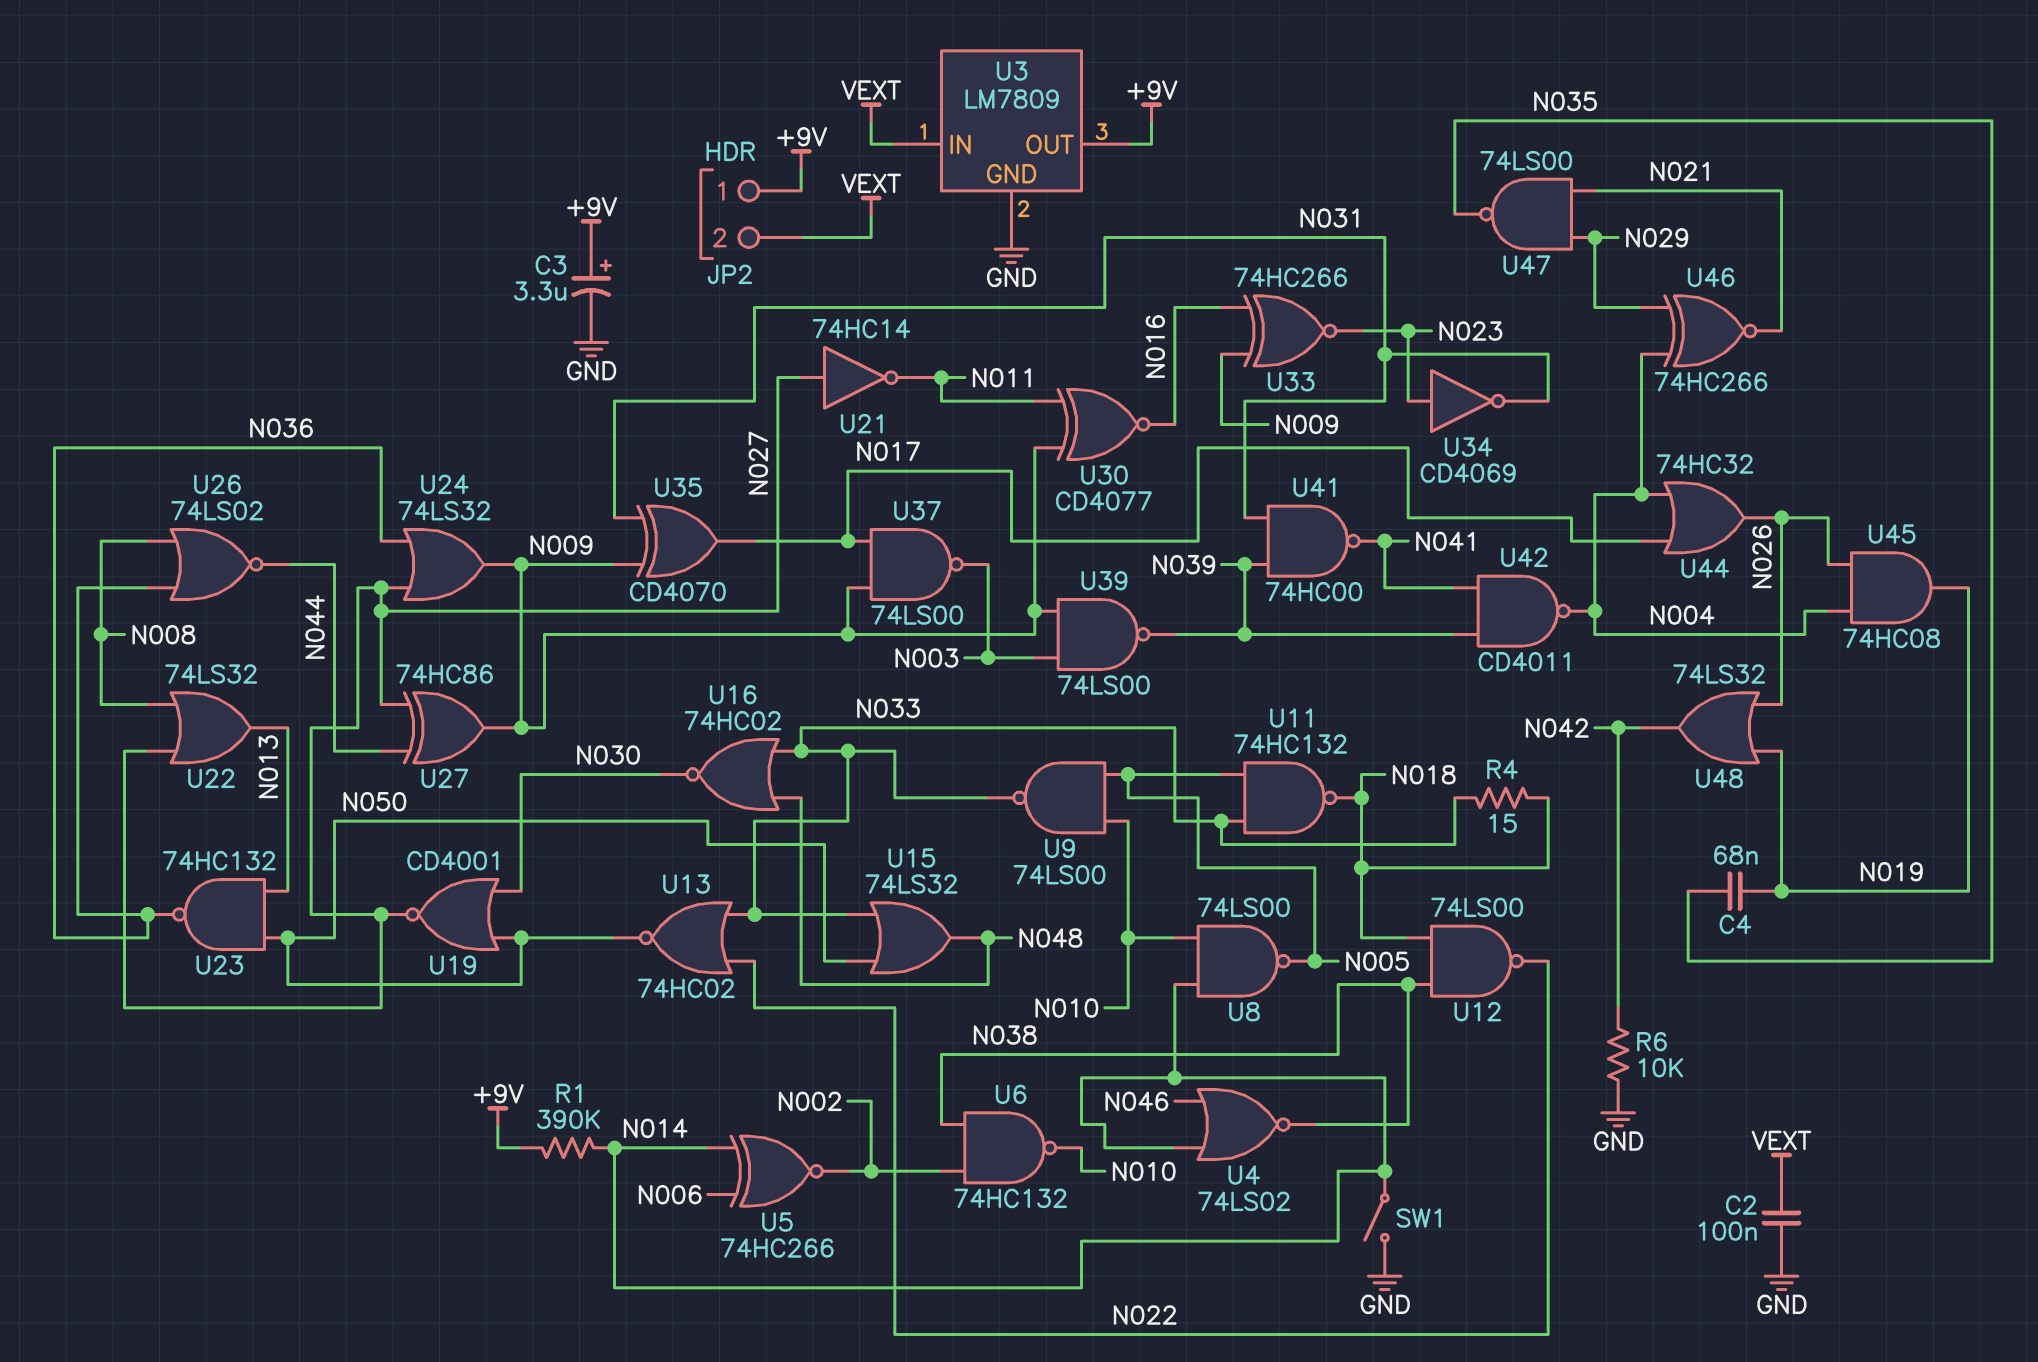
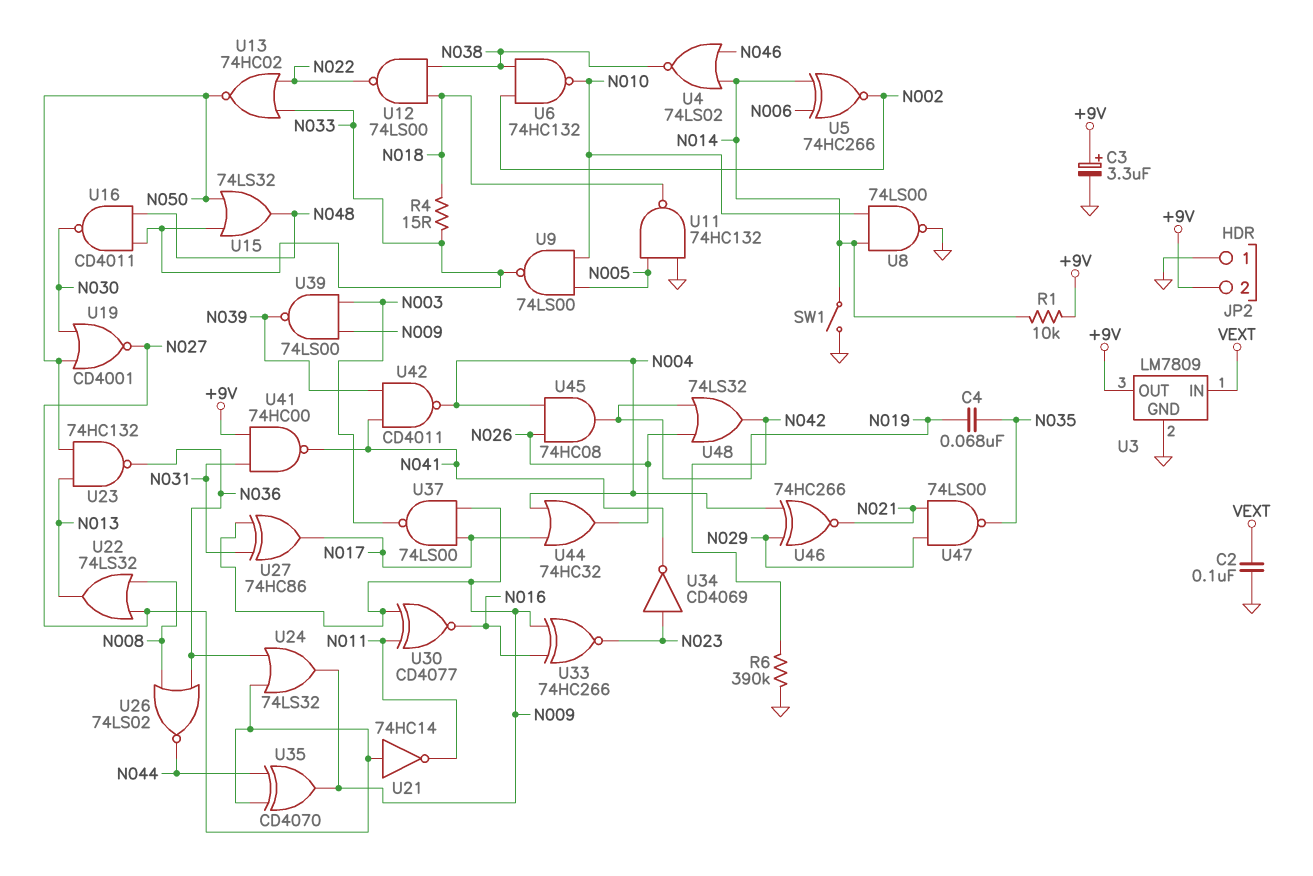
JP2 pin 1: +9V -> GND
JP2 pin 2: VEXT -> +9V
R1: 390k (+9V, N014) -> 10k (+9V, N014)
R6: 10k (GND, N042) -> 390k (GND, N042)
U8: NAND 74LS00 (in N010, in N014, out N005) -> NAND 74LS00 (in N010, in N014, out GND)
U11: NAND 74HC132 (in N005, in N033, out N018) -> NAND 74HC132 (in GND, in N005, out N018)
U16: NOR 74HC02 (in N033, in N048, out N030) -> NAND CD4011 (in N033, in N048, out N030)
U27: XOR 74HC86 (in N027, in N044, out N009) -> XOR 74HC86 (in N009, in N031, out N017)
U34: NOT CD4069 (in N023, out N031) -> NOT CD4069 (in N023, out N041)
U35: XOR CD4070 (in N009, in N031, out N017) -> XOR CD4070 (in N027, in N044, out N009)
U41: NAND 74HC00 (in N031, in N039, out N041) -> NAND 74HC00 (in +9V, in N031, out N041)

